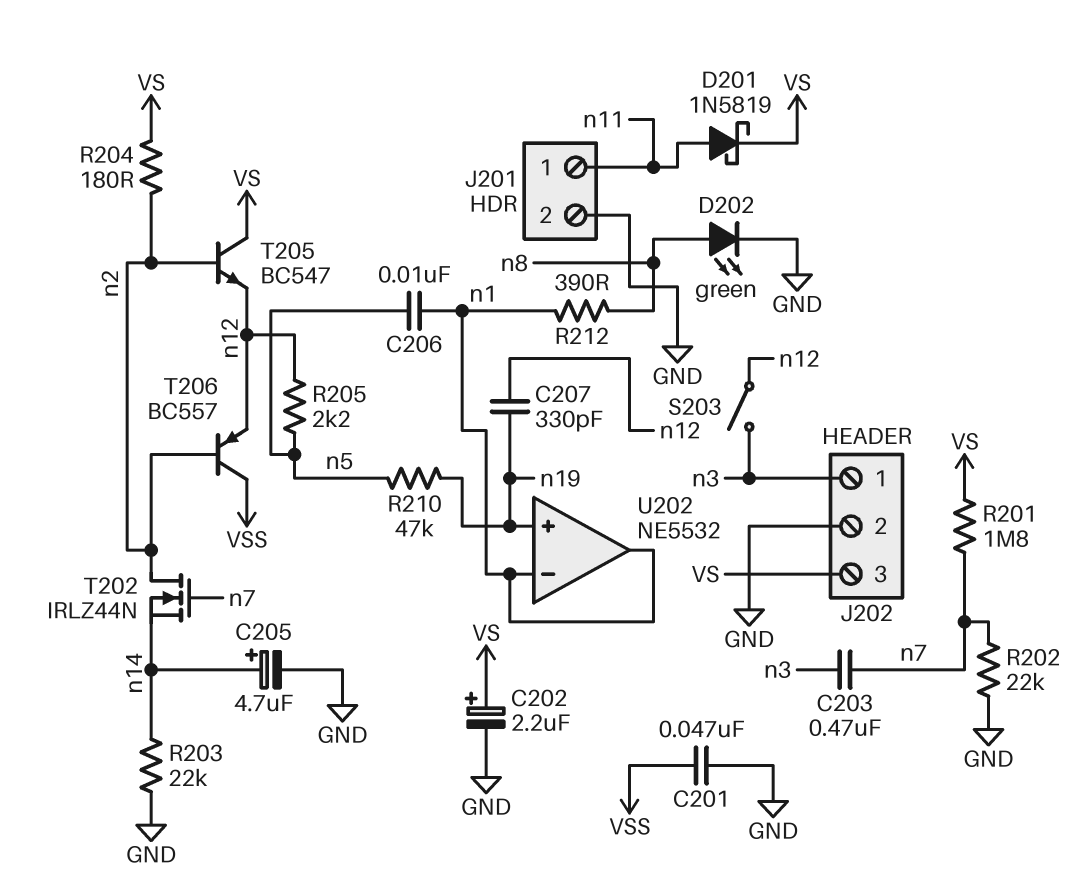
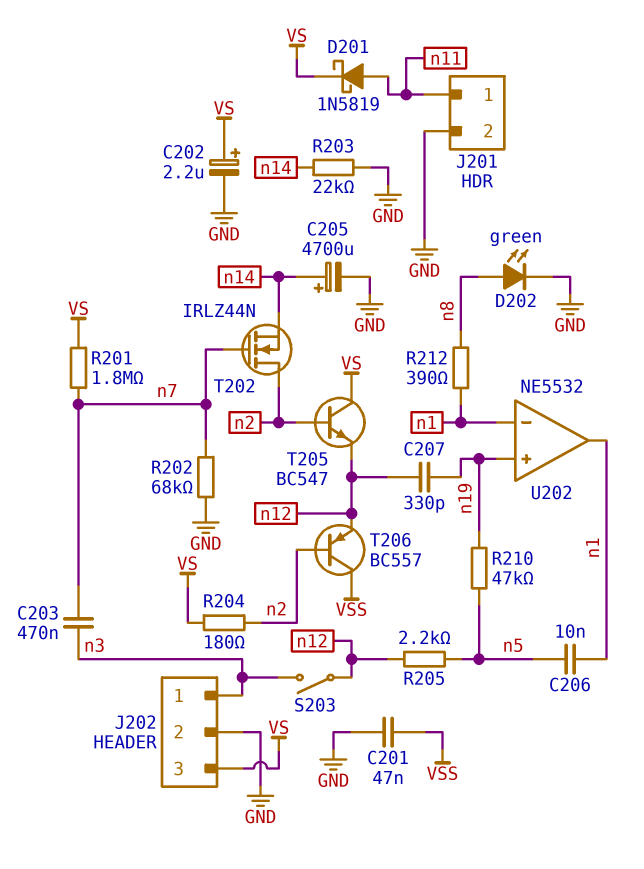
C205: 4.7uF (plus n14, minus GND) -> 4700uF (plus n14, minus GND)
R202: 22k (GND, n7) -> 68k (GND, n7)

